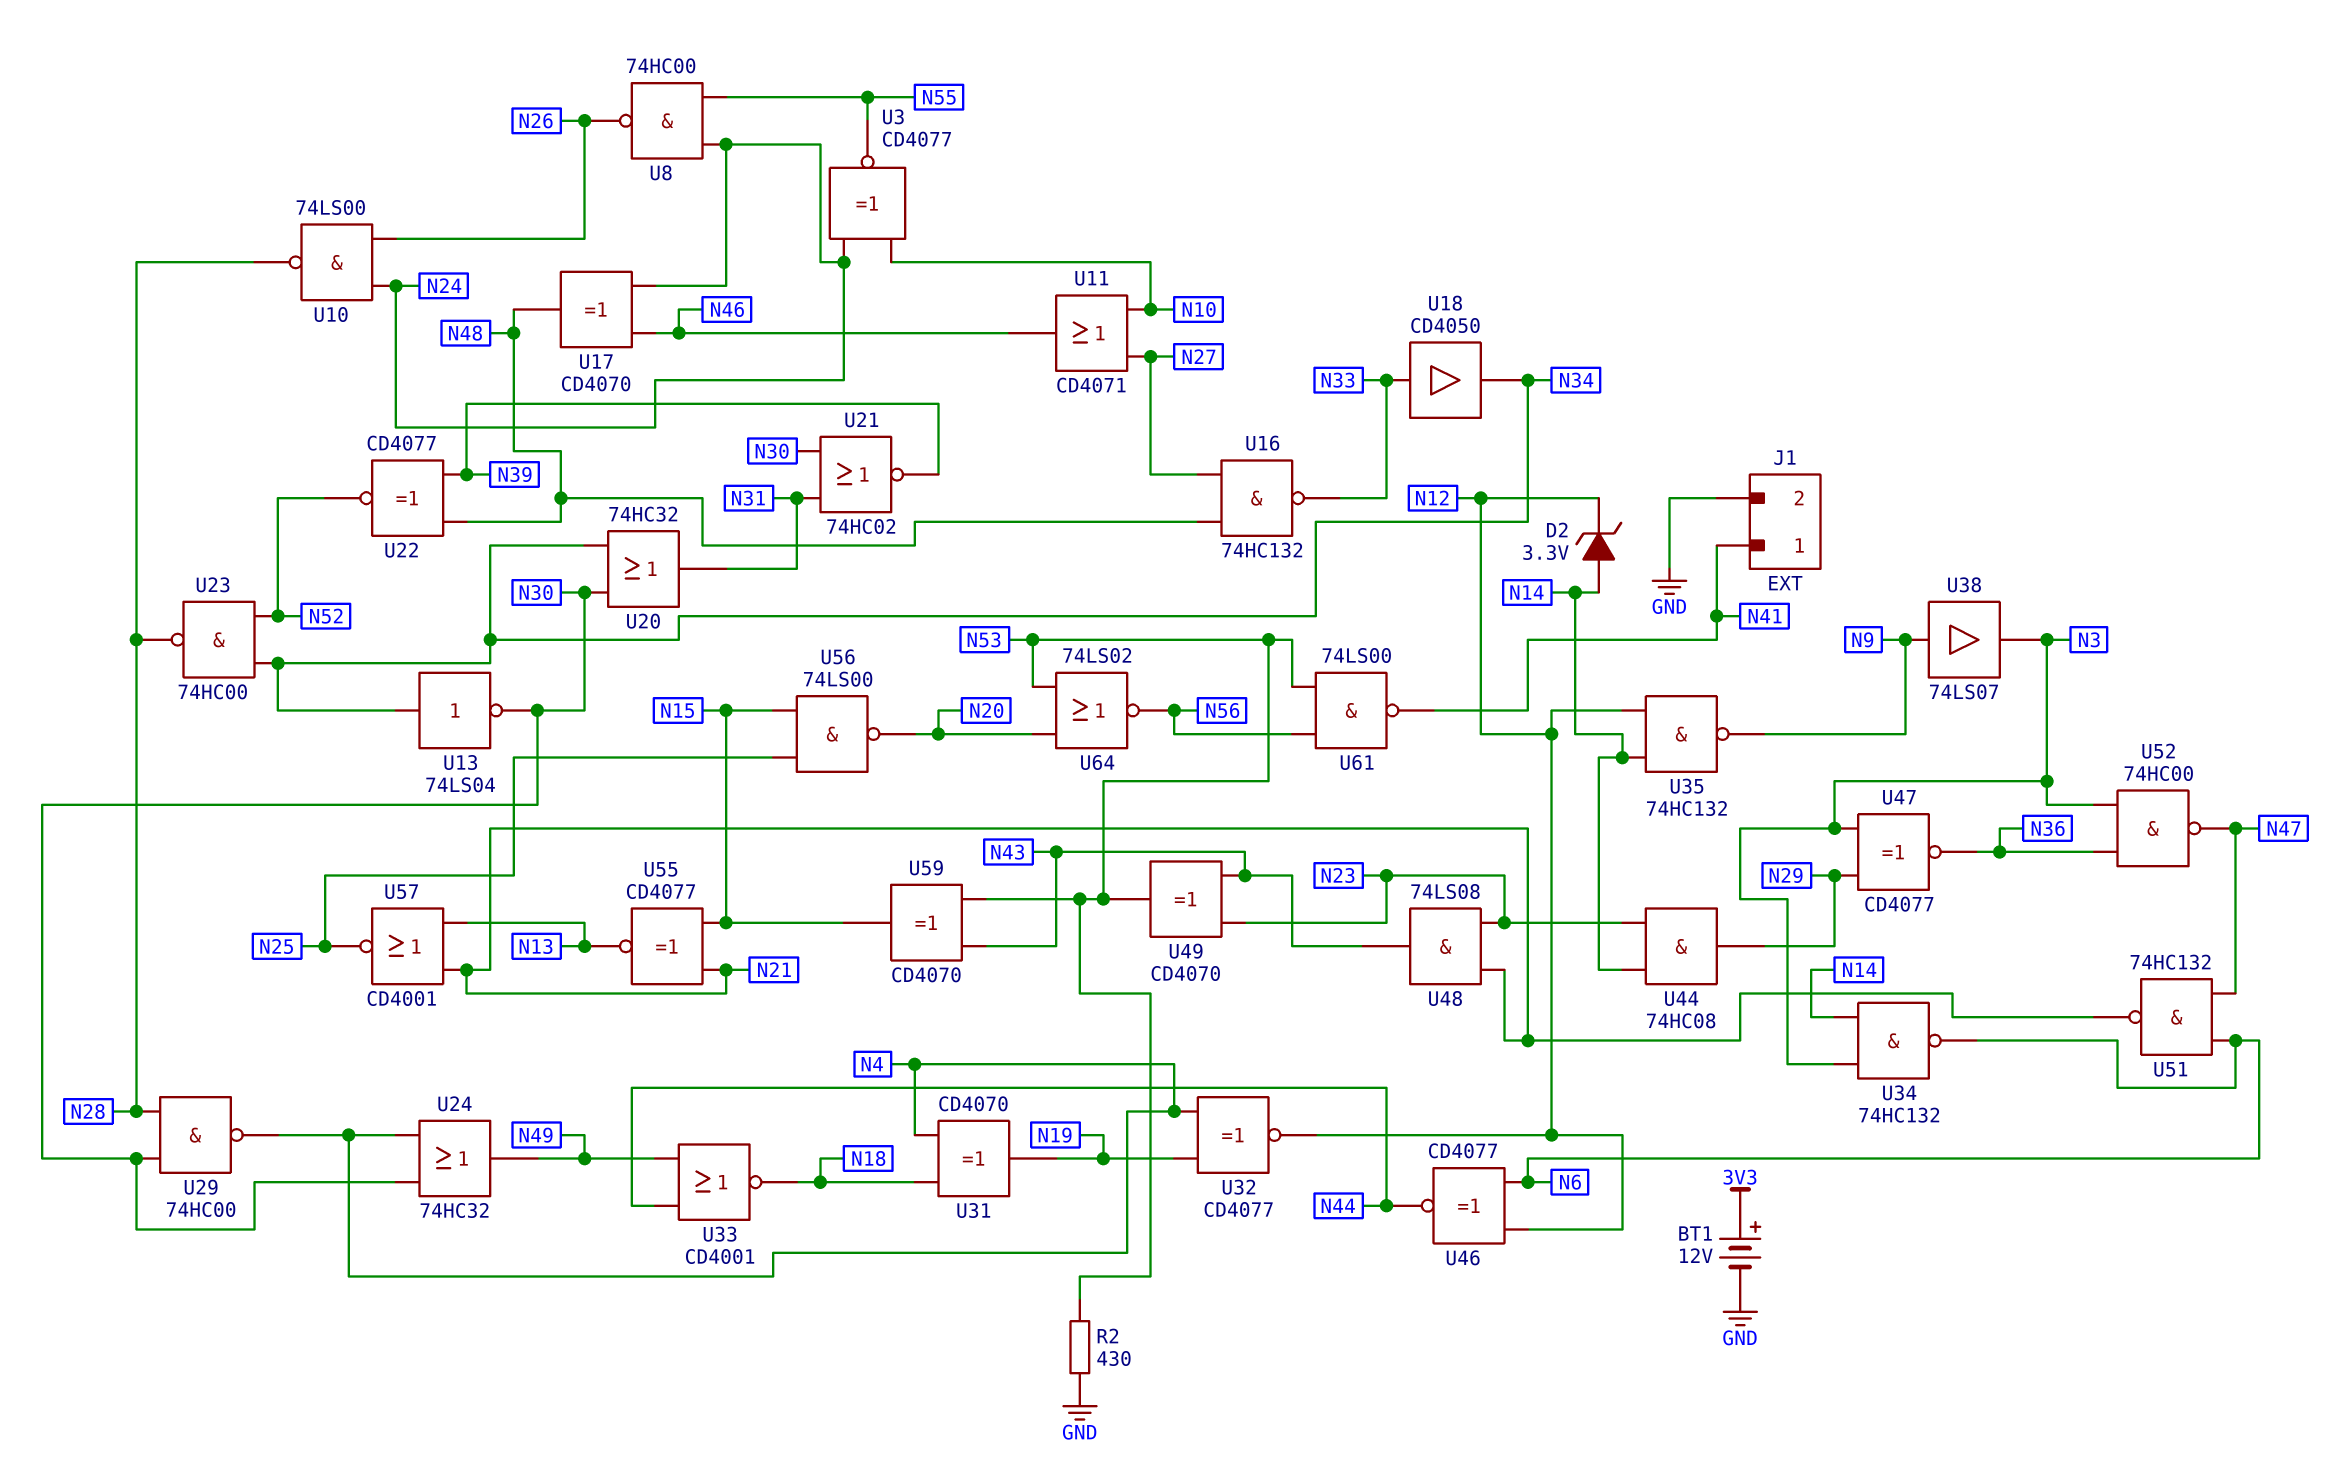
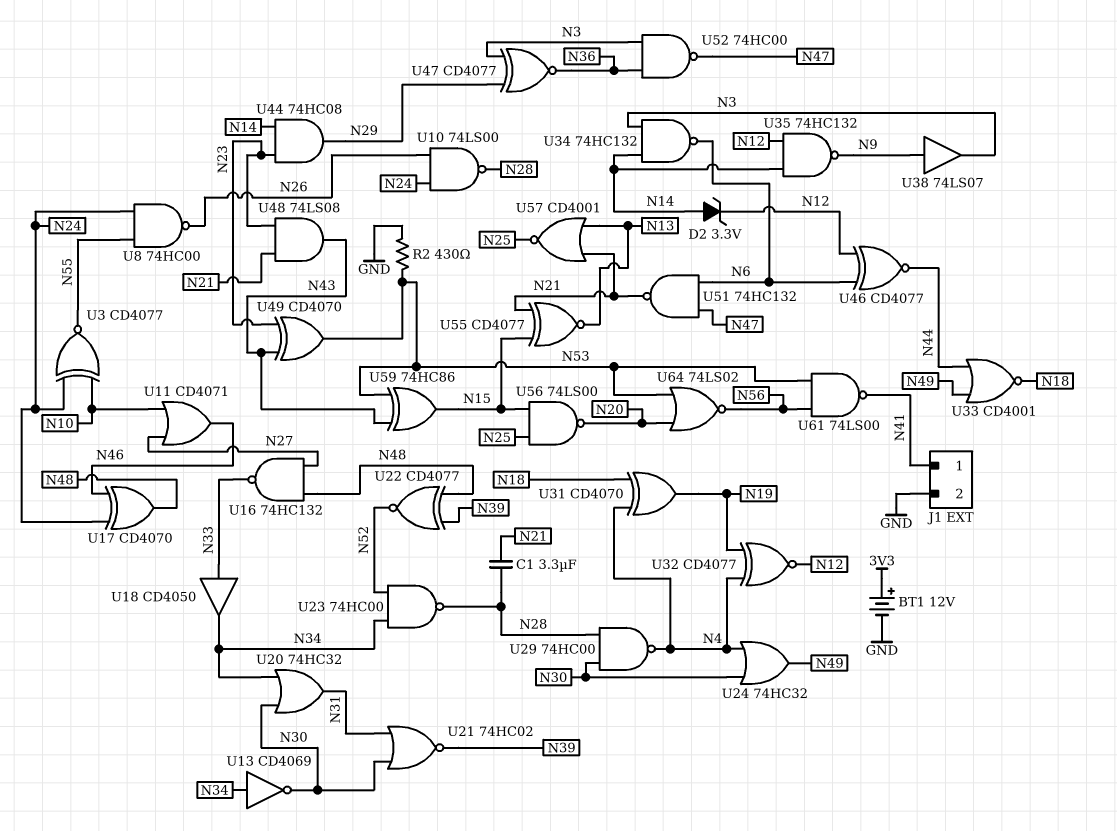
C1: none -> 3.3uF (N21, N28)
U13: NOT 74LS04 (in N34, out N30) -> NOT CD4069 (in N34, out N30)
U59: XOR CD4070 (in N43, in N53, out N15) -> XOR 74HC86 (in N43, in N53, out N15)

